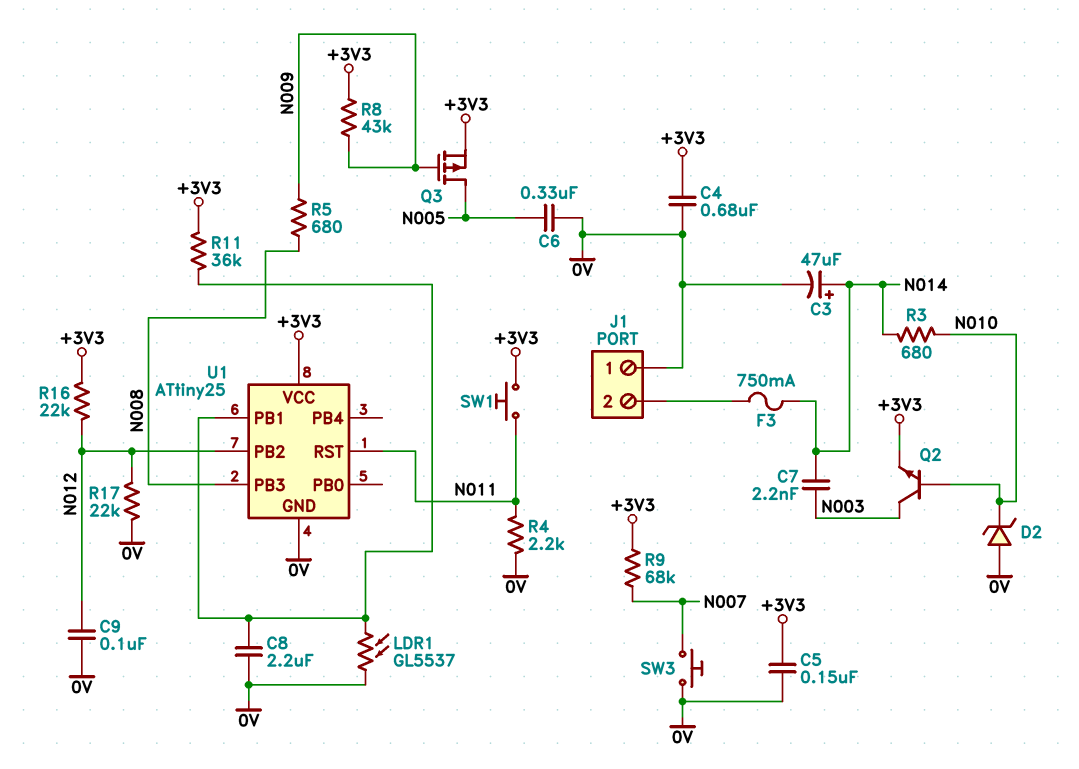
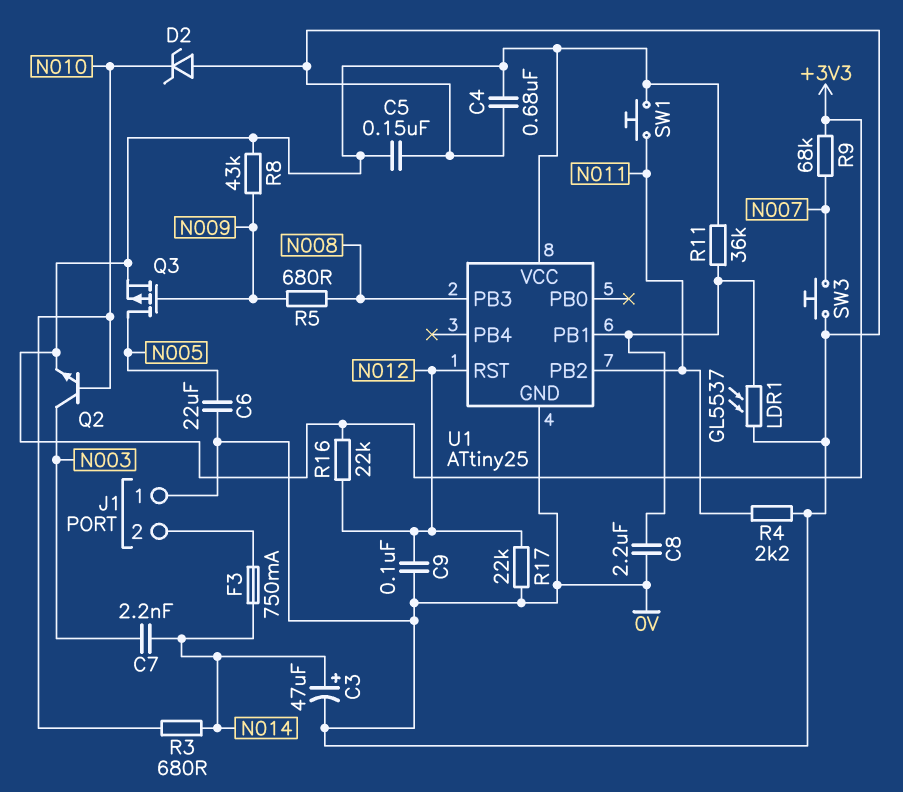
C6: 330nF (0V, N005) -> 22uF (0V, N005)
U1 pin PB2: N012 -> N011
U1 pin RST: N011 -> N012

